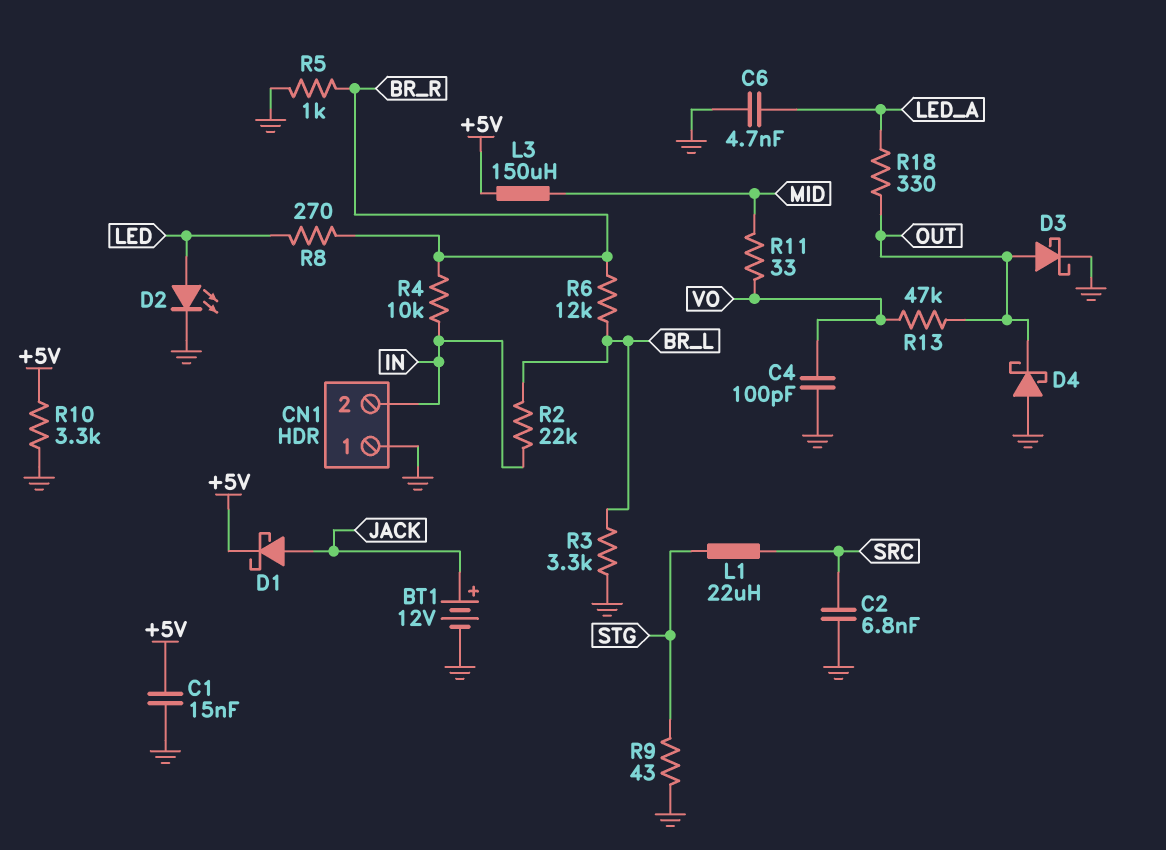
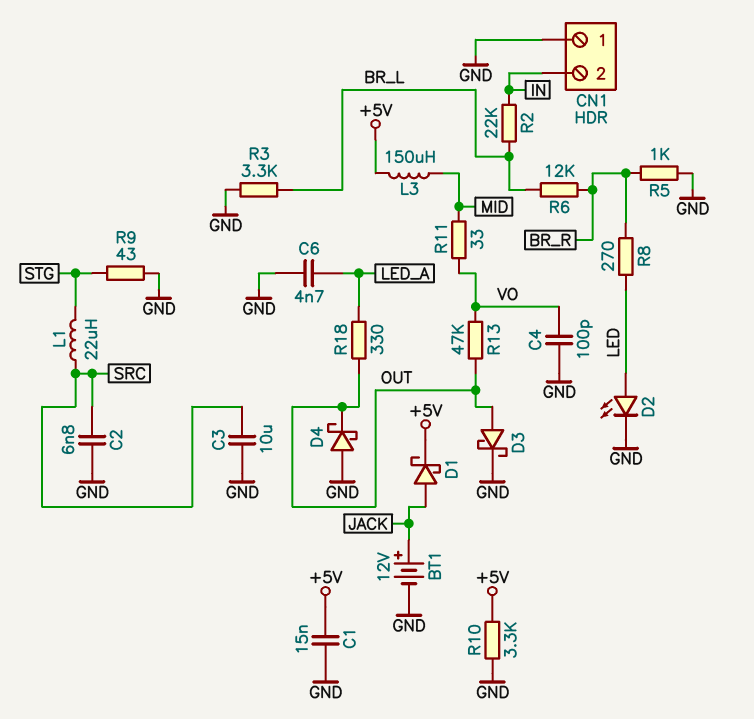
C3: none -> 10uF (GND, SRC)
R4: 10k (BR_R, IN) -> none

